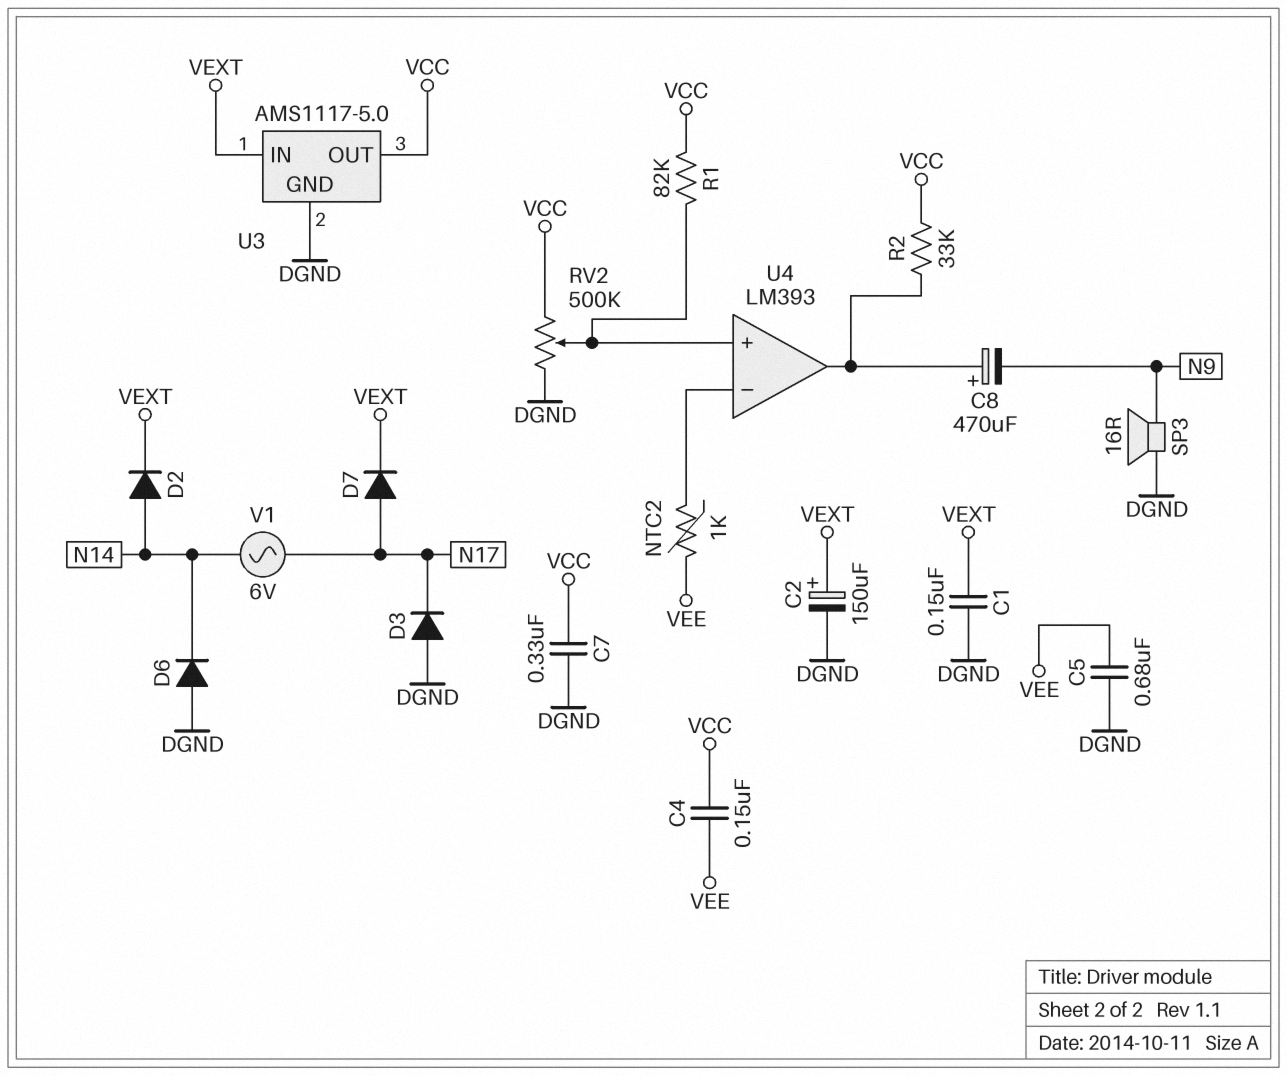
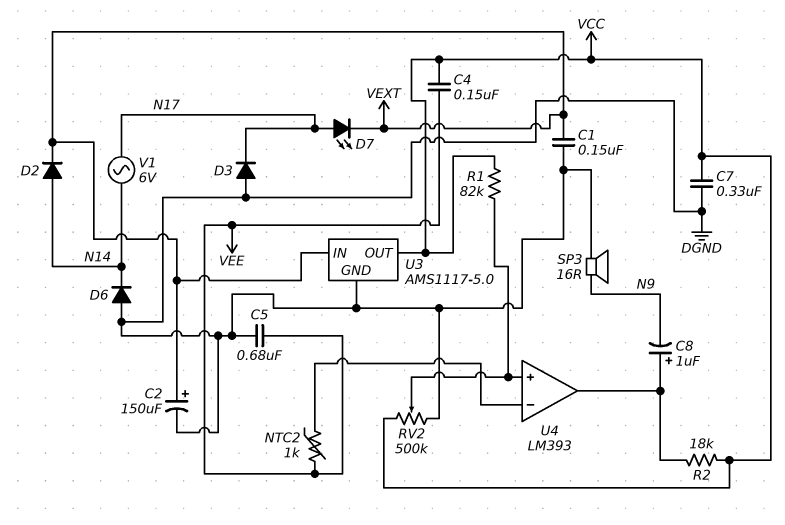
C8: 470uF (plus U4/out, minus N9) -> 1uF (plus U4/out, minus N9)
D7: diode (A N17, K VEXT) -> LED (A N17, K VEXT)
R2: 33k (U4/out, VCC) -> 18k (U4/out, VCC)

